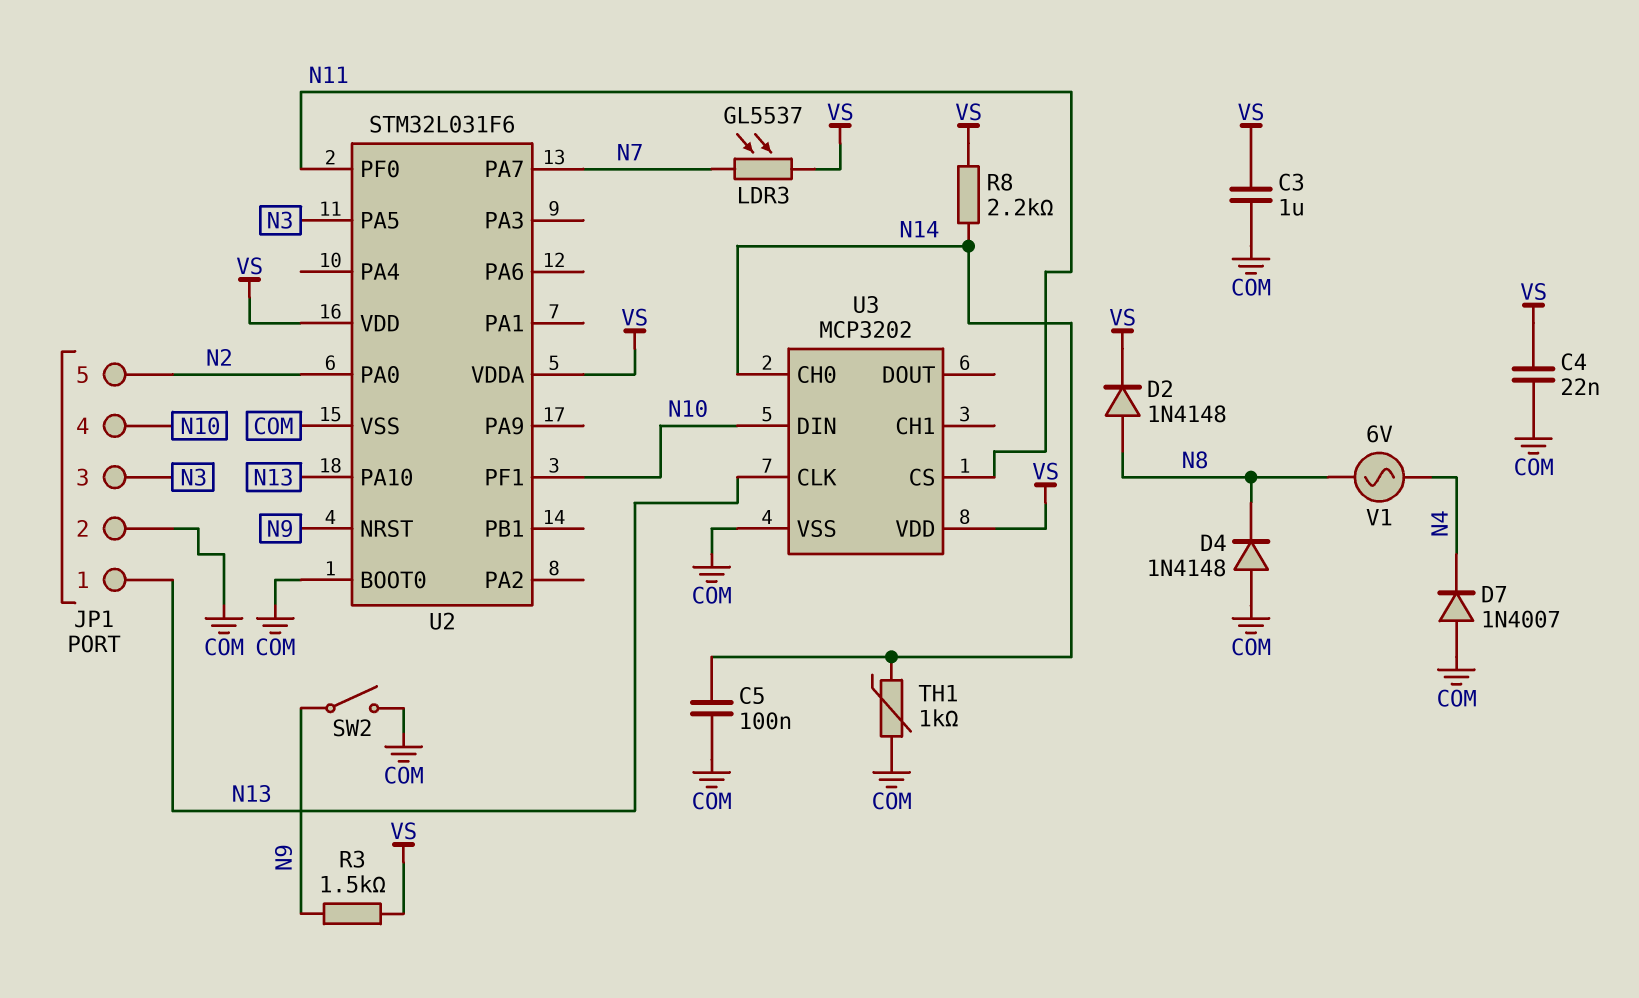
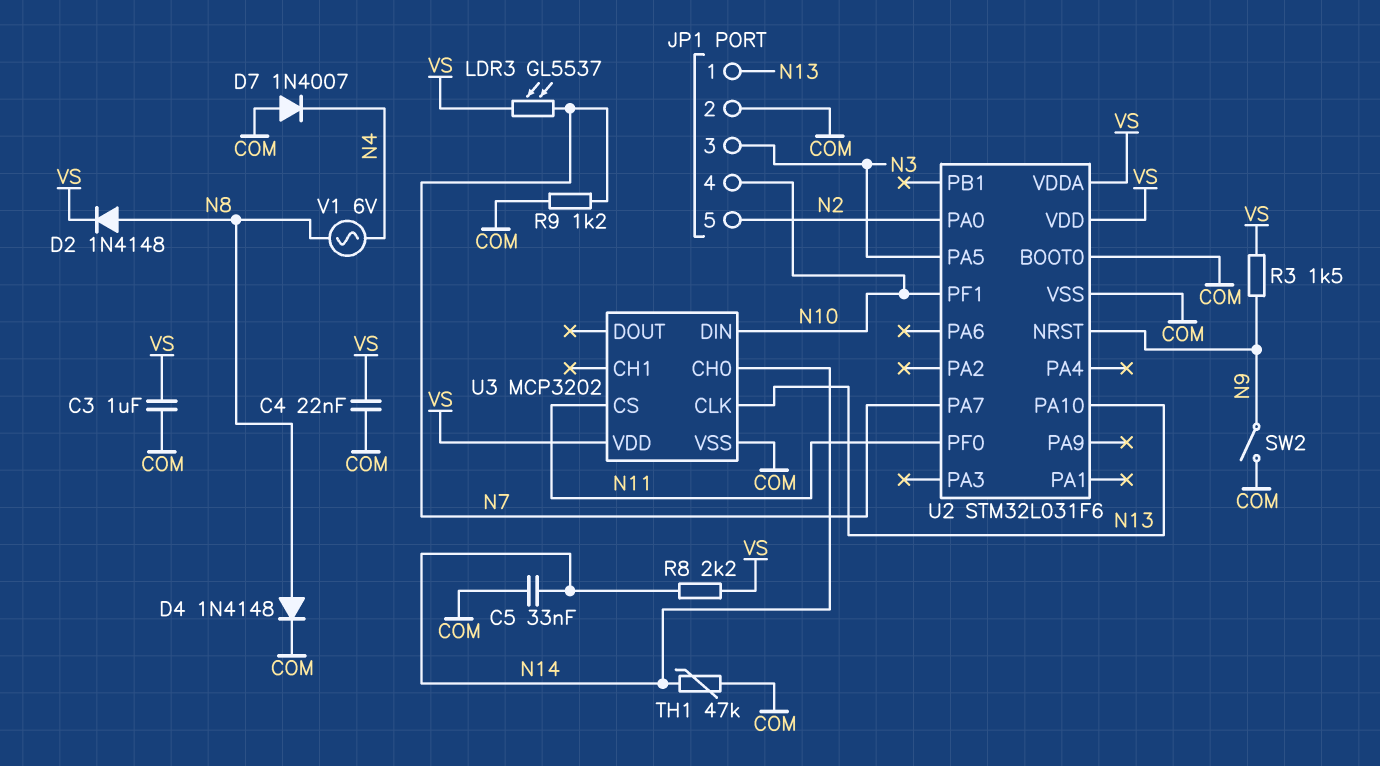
C5: 100nF (COM, N14) -> 33nF (COM, N14)
D4: diode 1N4148 (A COM, K N8) -> diode 1N4148 (A N8, K COM)
R9: none -> 1.2k (COM, N7)
TH1: 1k (COM, N14) -> 47k (COM, N14)

